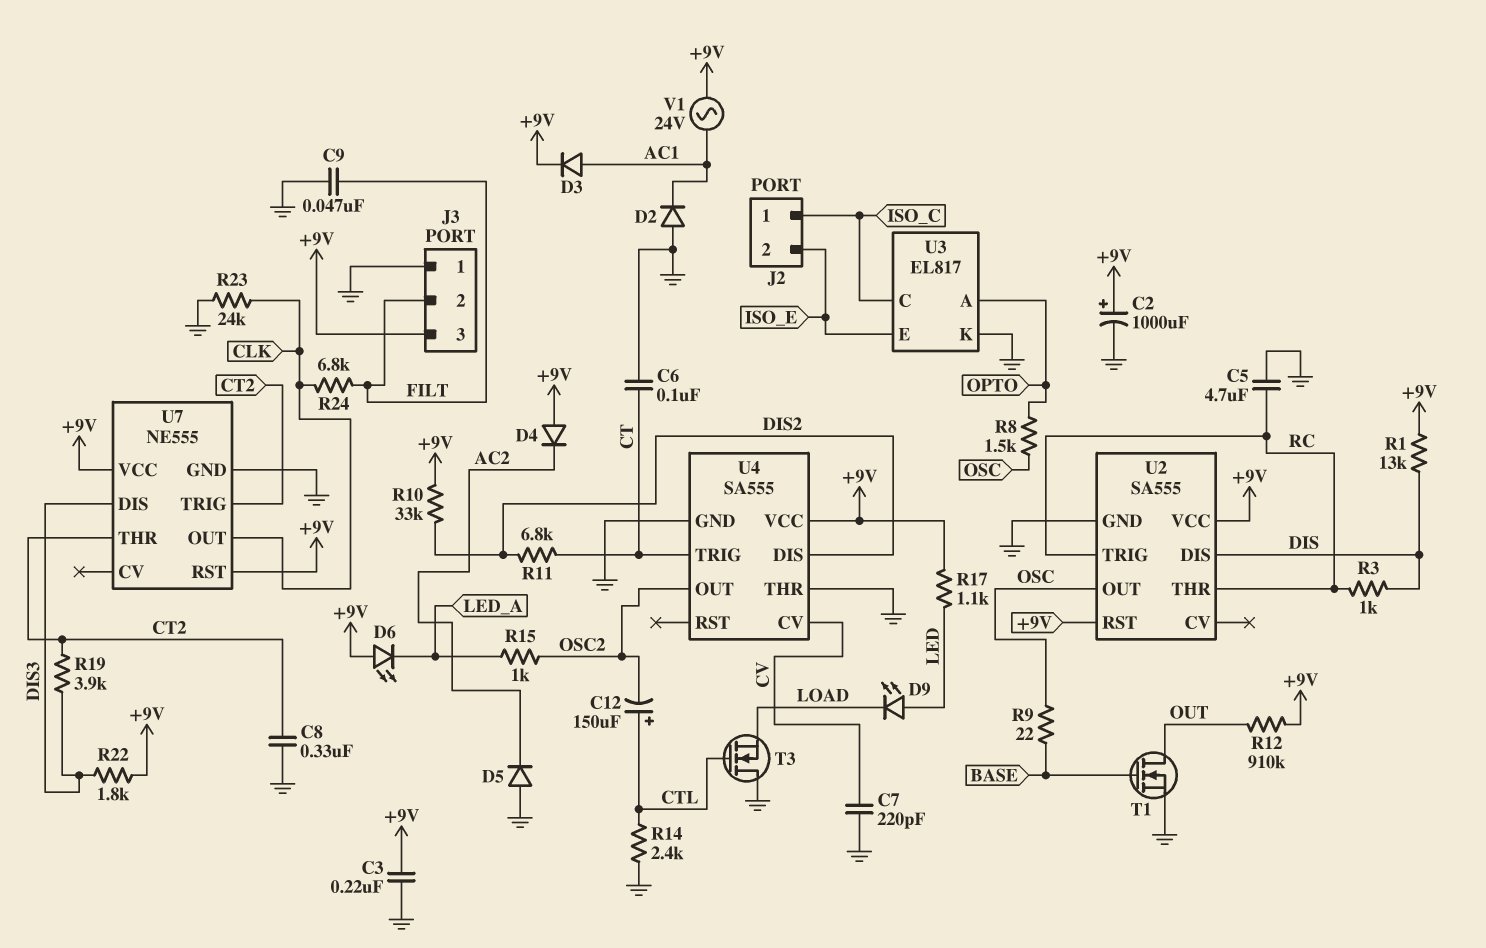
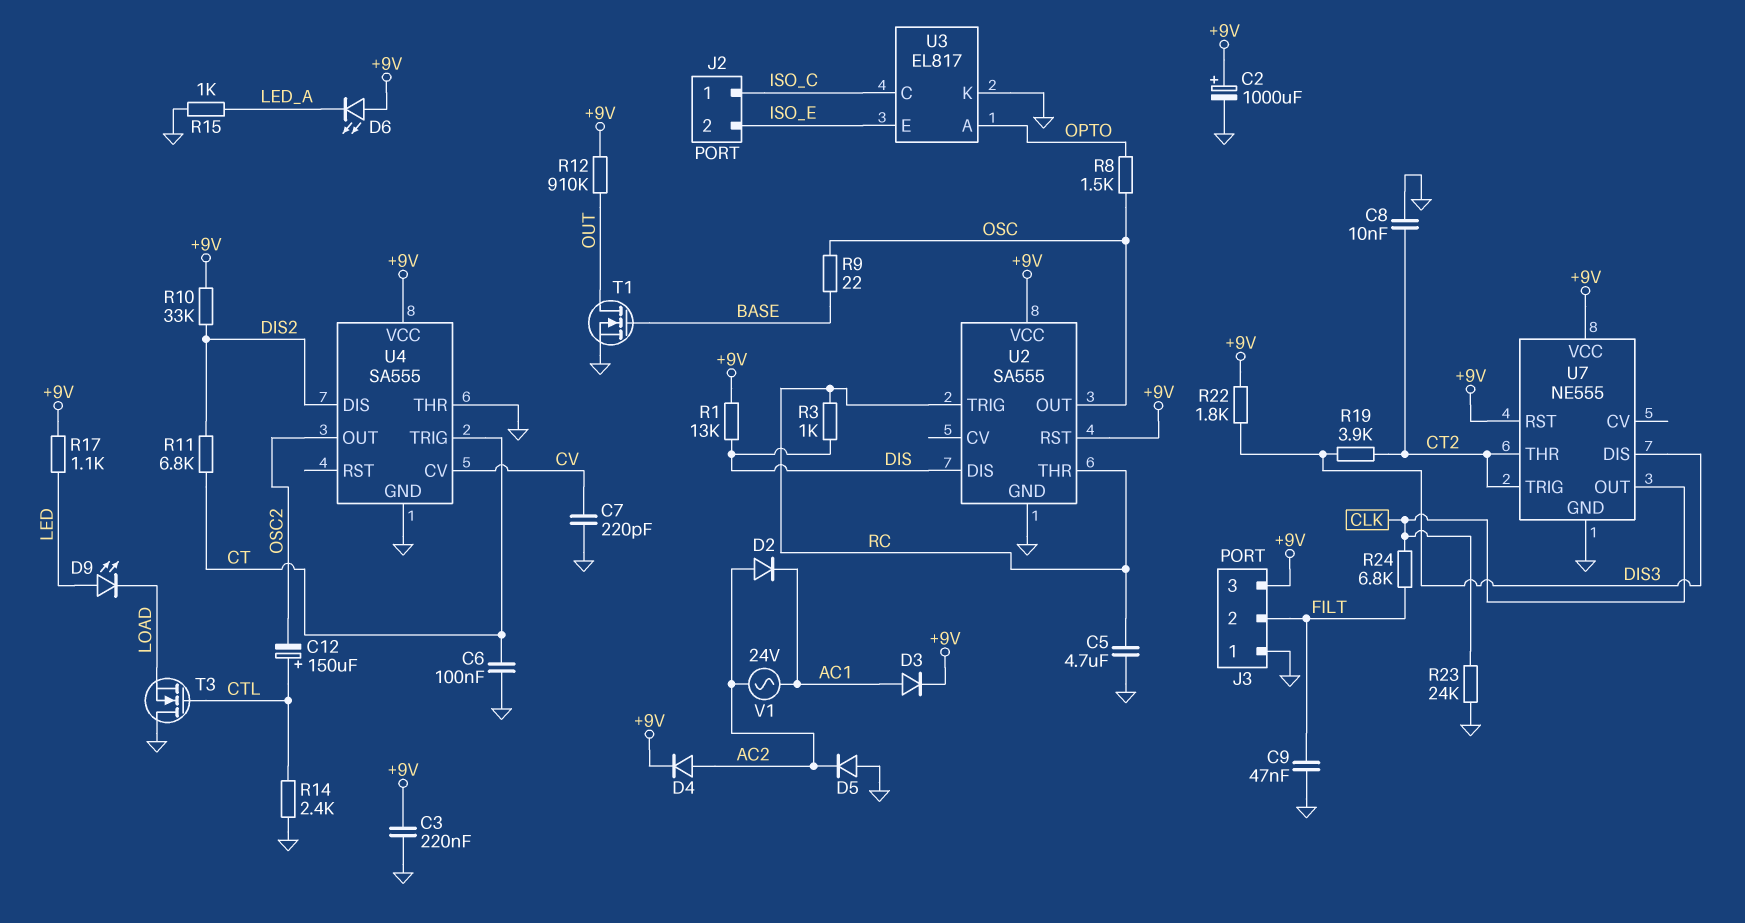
C8: 330nF (CT2, GND) -> 10nF (CT2, GND)
D2: diode (A GND, K AC1) -> diode (A AC2, K AC1)
D4: diode (A +9V, K AC2) -> diode (A AC2, K +9V)
R15: 1k (LED_A, OSC2) -> 1k (GND, LED_A)
V1: AC 24V (+9V, AC1) -> AC 24V (AC1, AC2)

